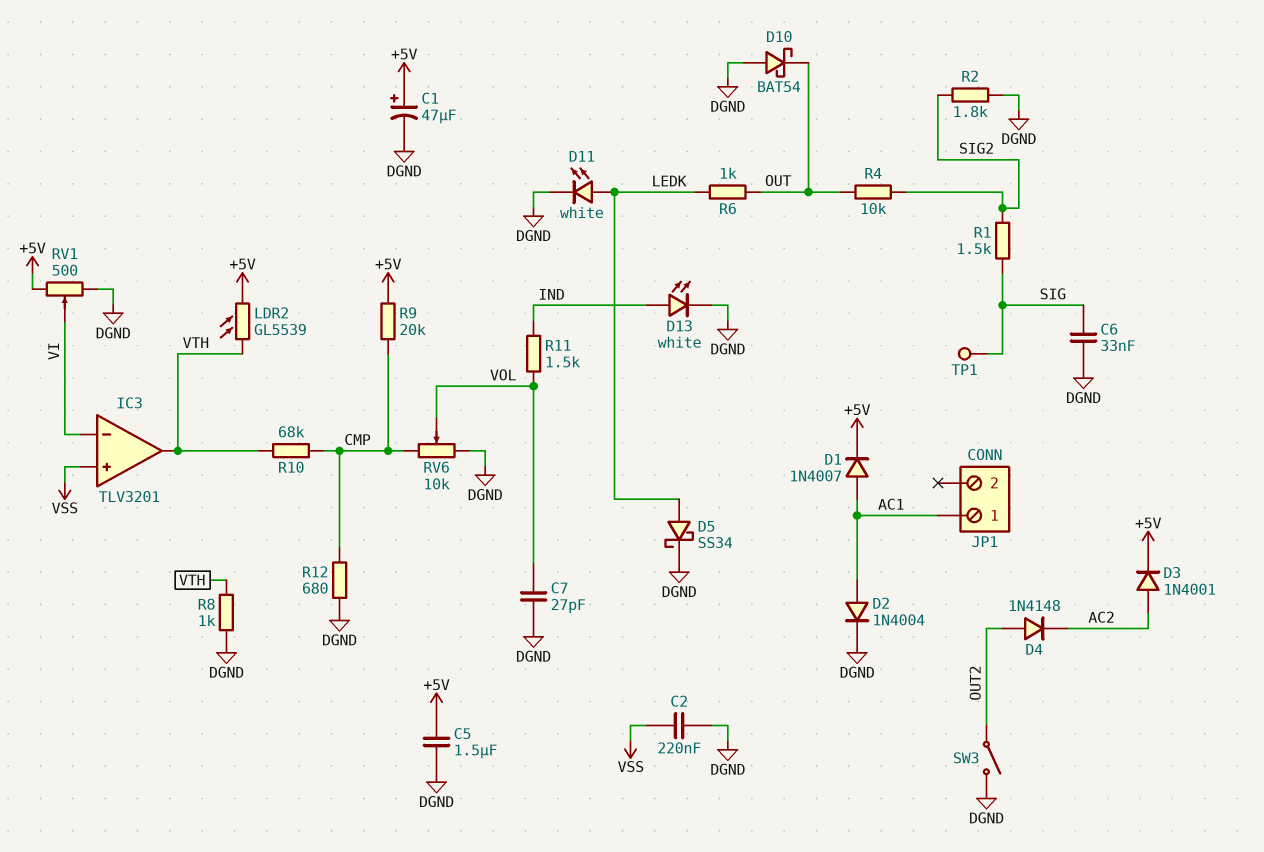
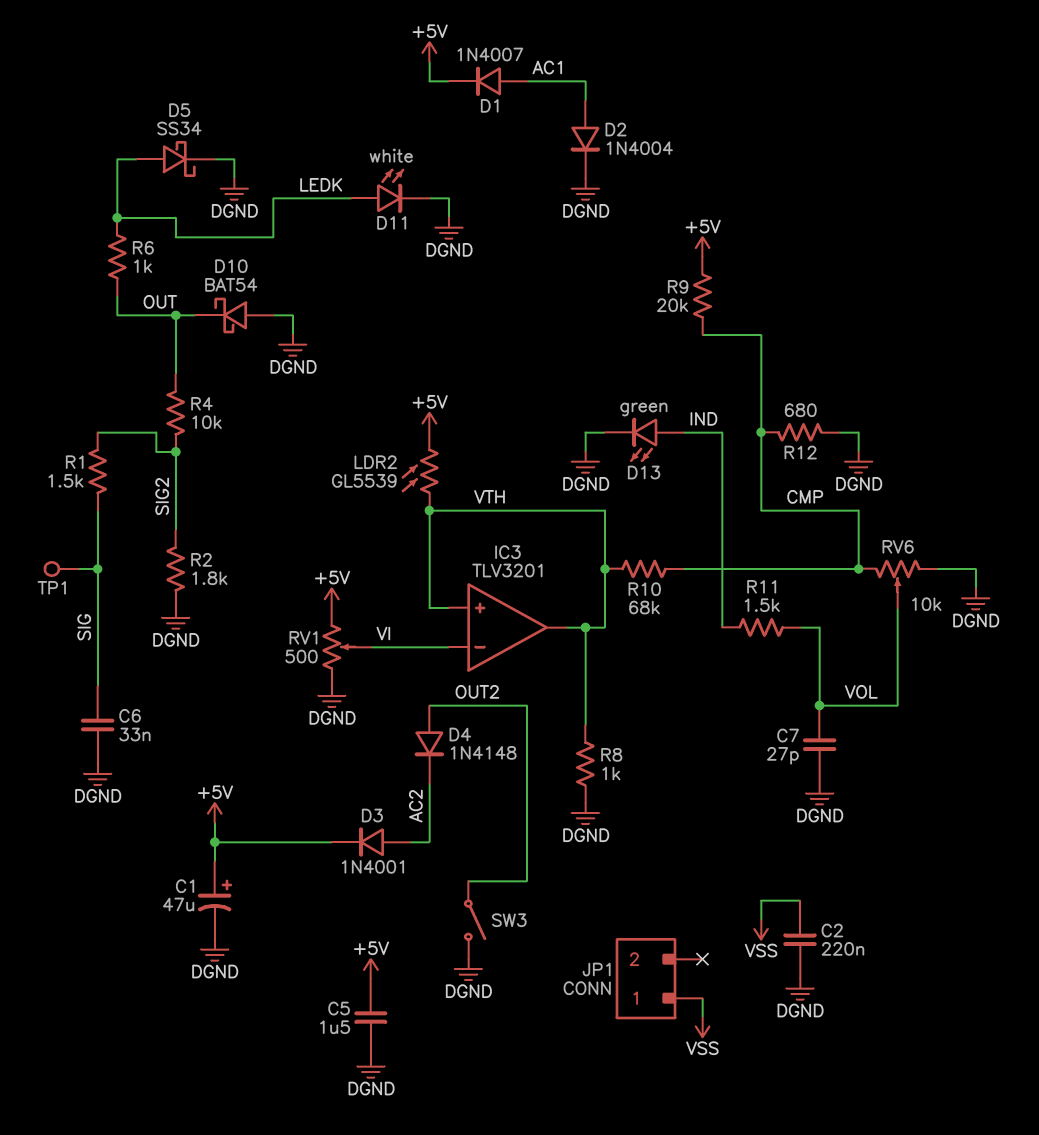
D13: LED white (A IND, K DGND) -> LED green (A IND, K DGND)
IC3 pin in+: VSS -> VTH
JP1 pin 1: AC1 -> VSS

